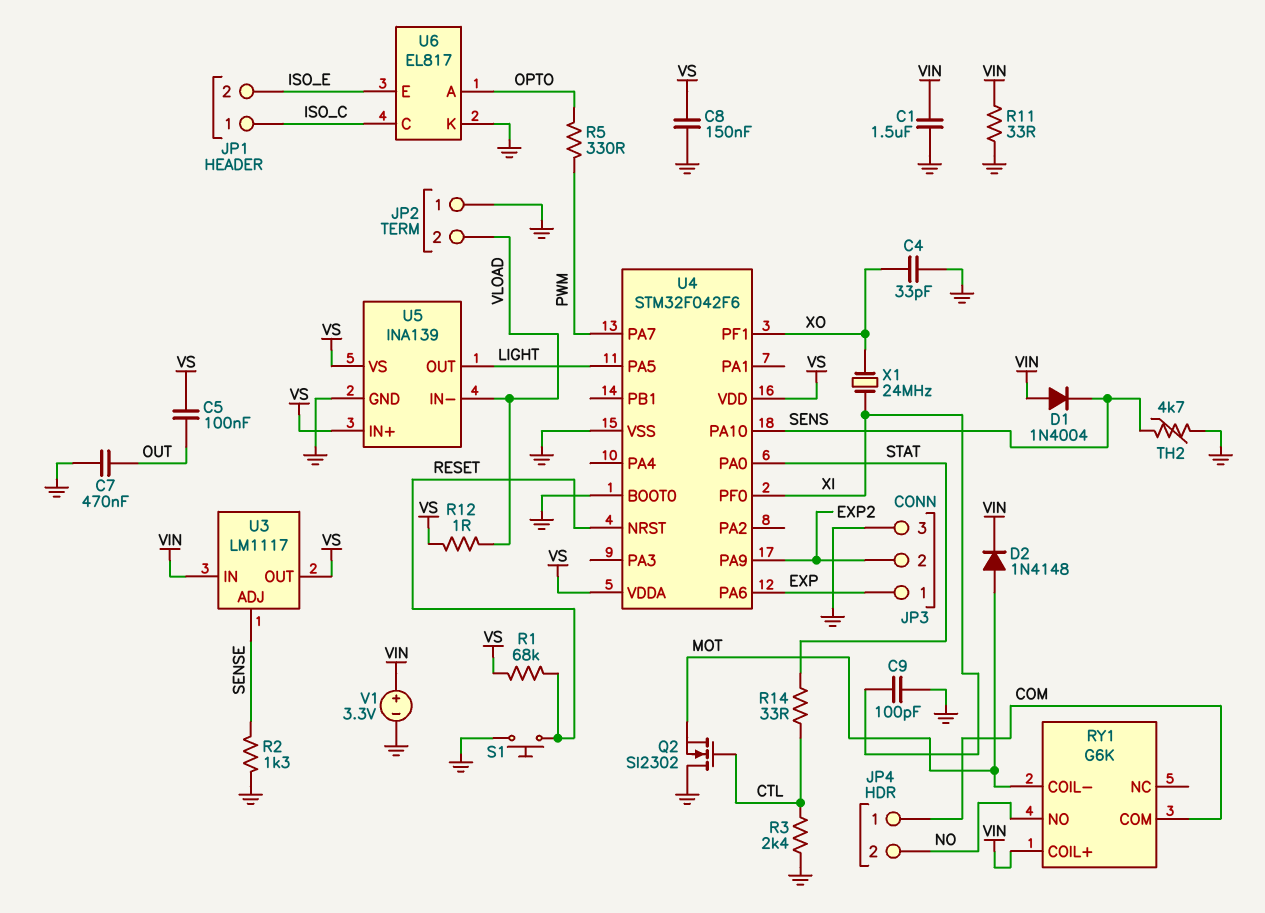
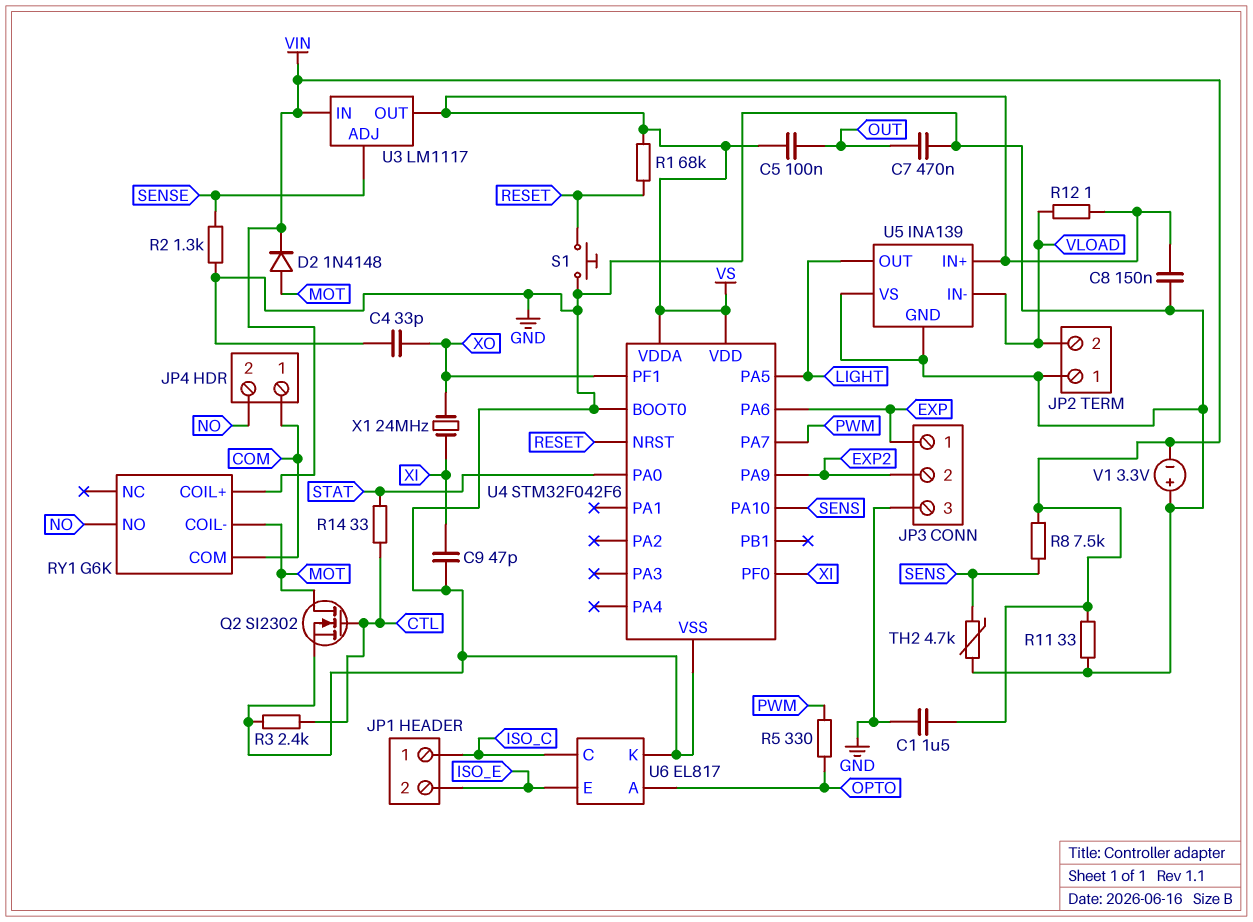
C9: 100pF (GND, XI) -> 47pF (GND, XI)
D1: diode 1N4004 (A VIN, K SENS) -> none
Q2: NMOS SI2302 (G CTL, D GND, S MOT) -> NMOS SI2302 (G CTL, D MOT, S GND)
R8: none -> 7.5k (SENS, VIN)
U5 pin VS: VS -> GND
V1: 3.3V (plus VIN, minus GND) -> 3.3V (plus GND, minus VIN)

